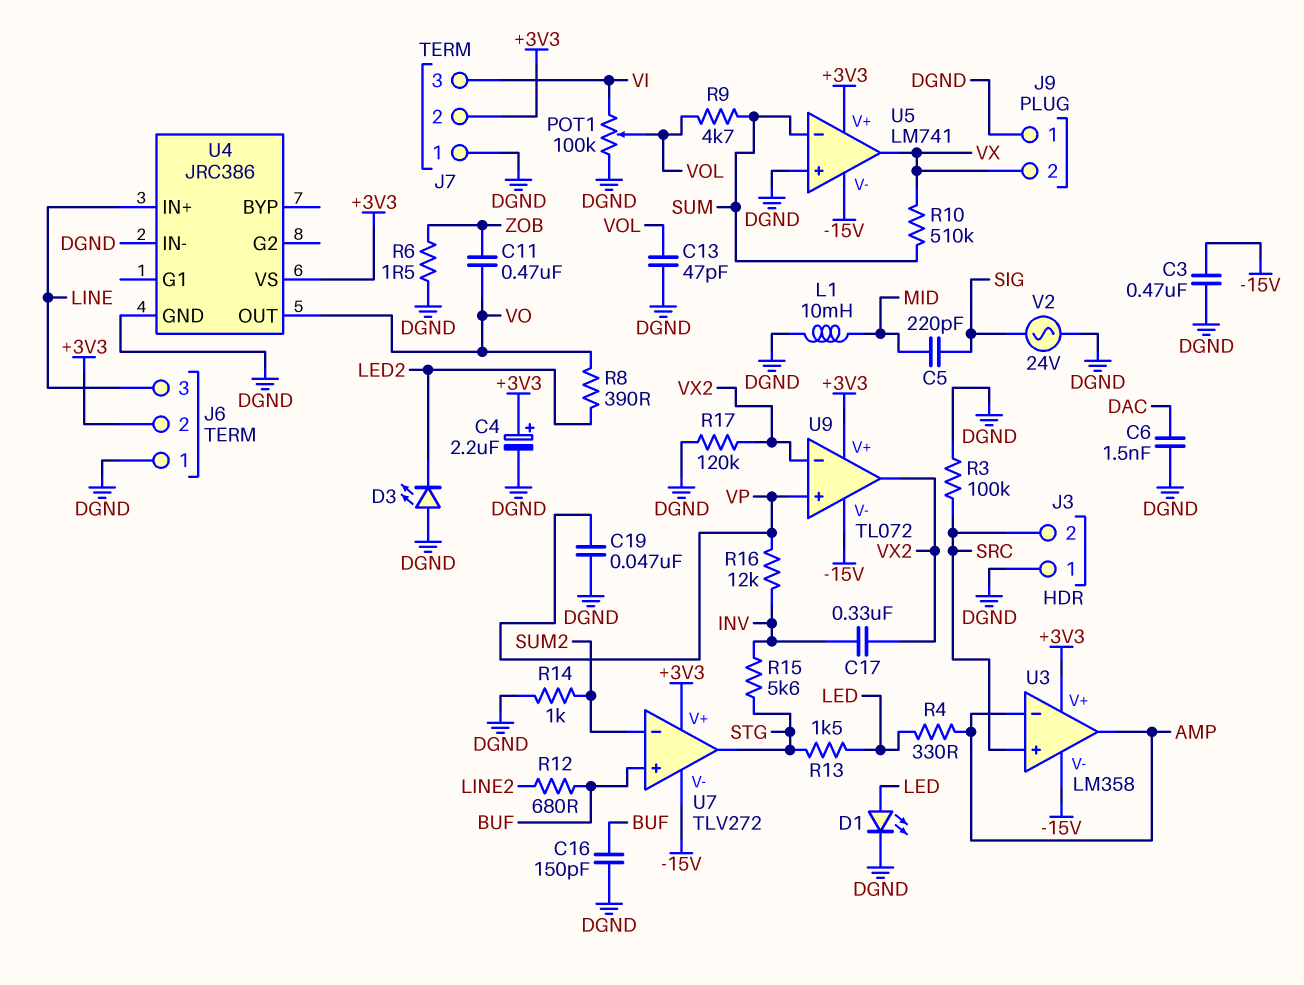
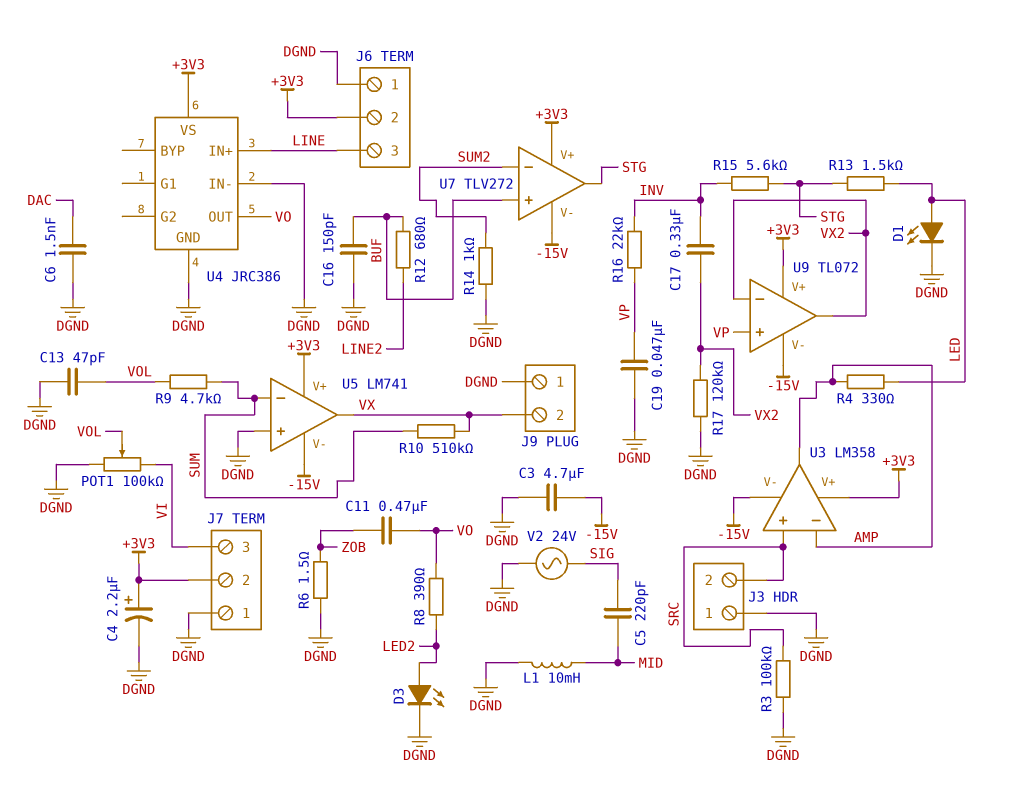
C3: 470nF (-15V, DGND) -> 4.7uF (-15V, DGND)
D3: LED (A DGND, K LED2) -> LED (A LED2, K DGND)
R16: 12k (INV, VP) -> 22k (INV, VP)

